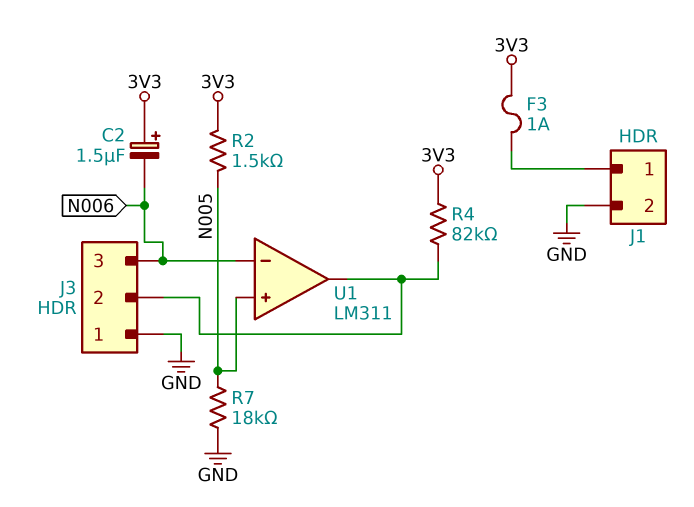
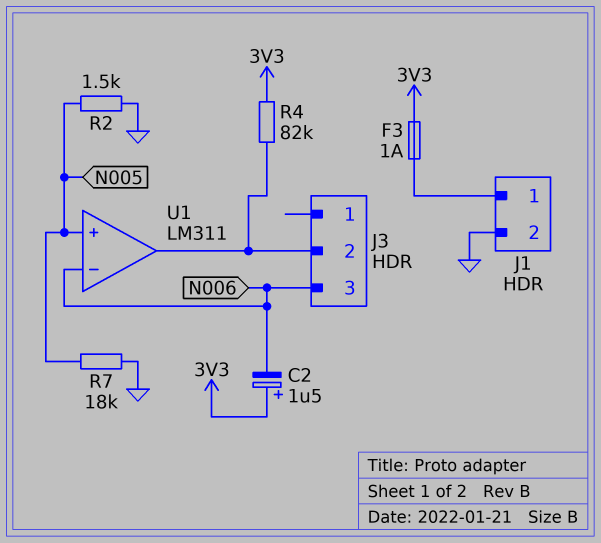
J3 pin 1: GND -> none
R2: 1.5k (3V3, N005) -> 1.5k (GND, N005)

